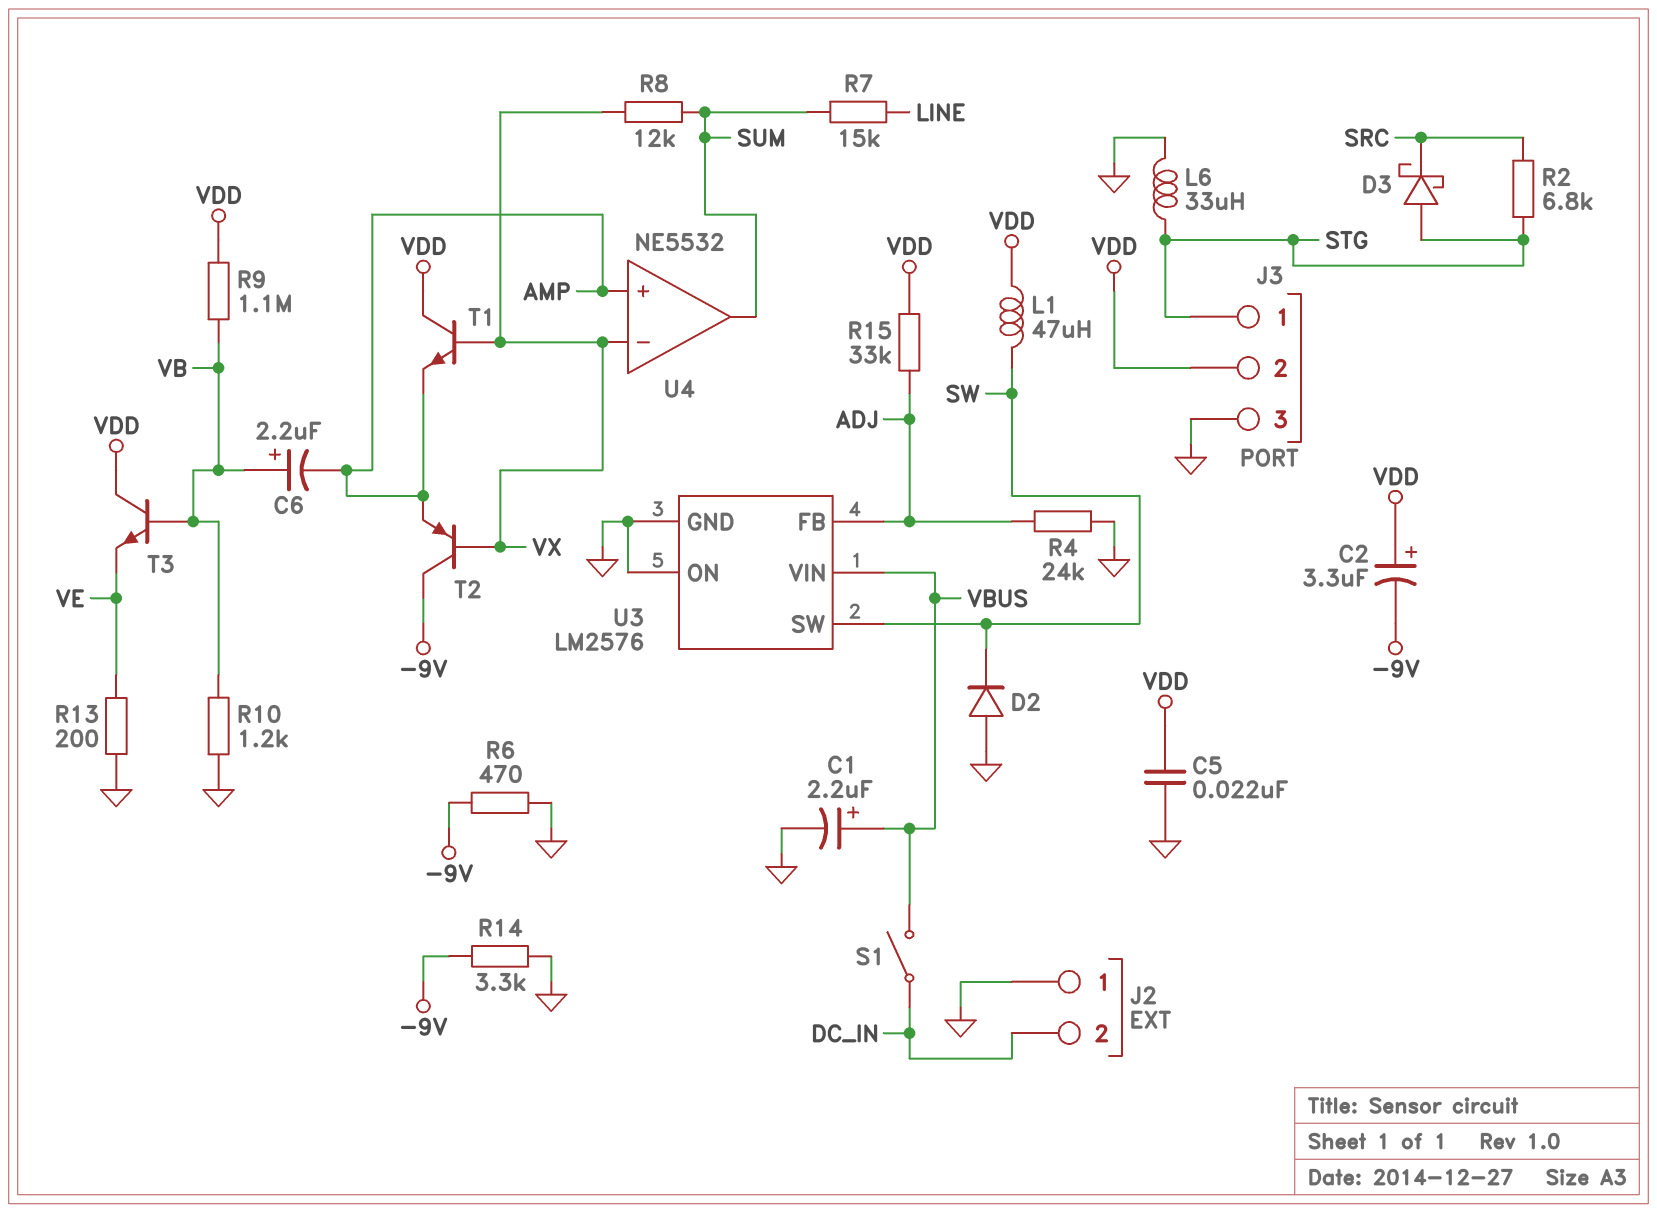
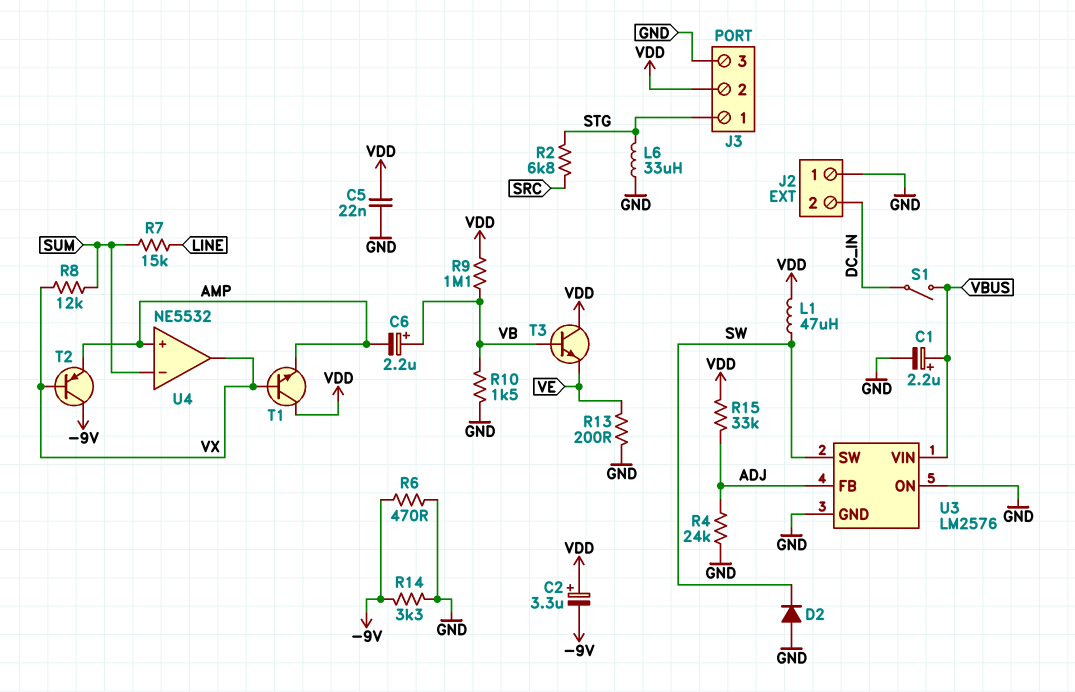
D3: schottky (A STG, K SRC) -> none
R10: 1.2k (GND, VB) -> 1.5k (GND, VB)
U4 pin in-: VX -> SUM
U4 pin out: SUM -> VX

